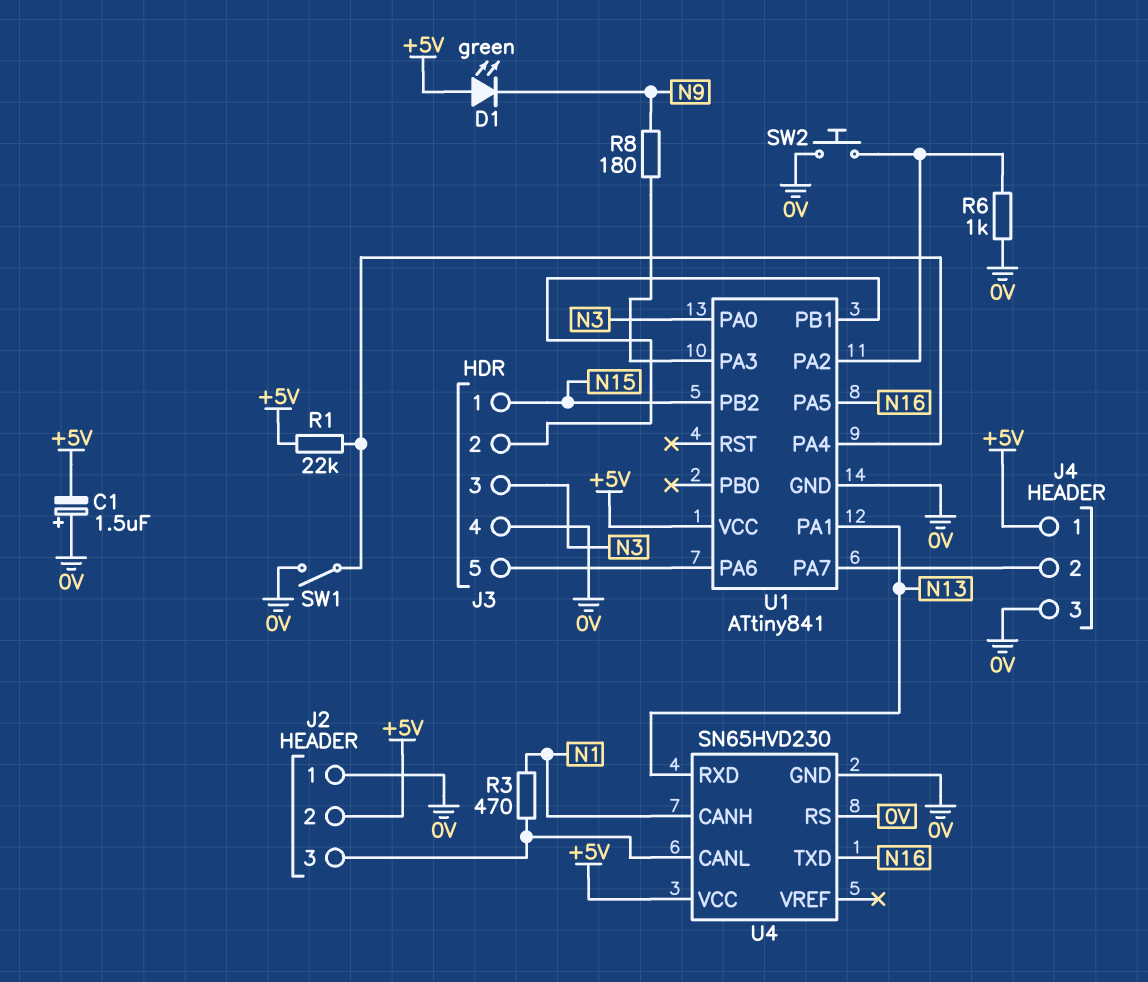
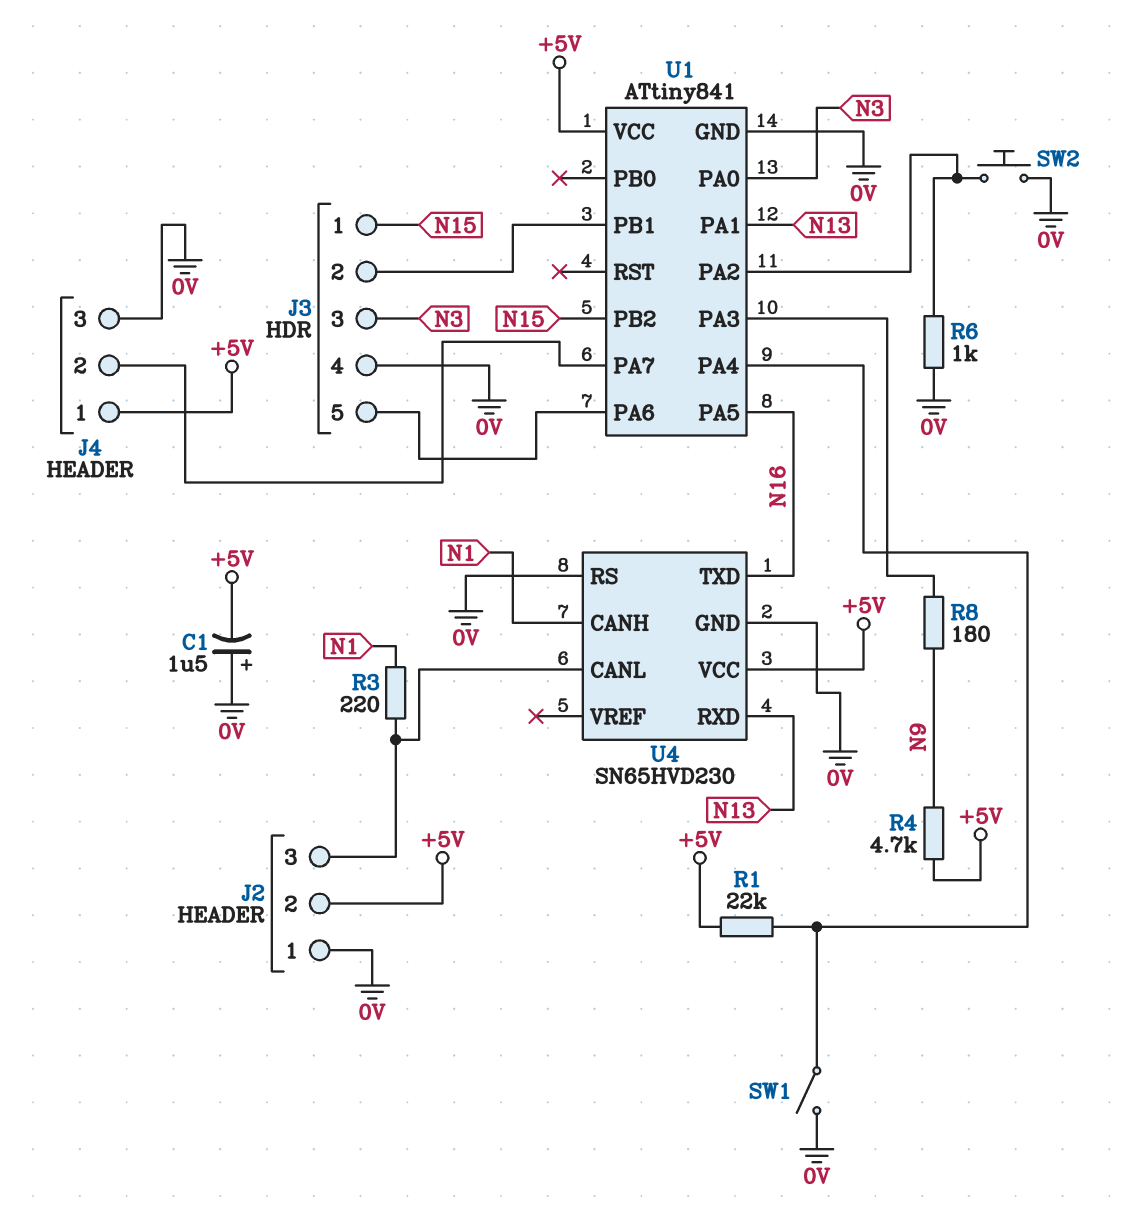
D1: LED green (A +5V, K N9) -> none
R3: 470 (J2/3, N1) -> 220 (J2/3, N1)
R4: none -> 4.7k (+5V, N9)

